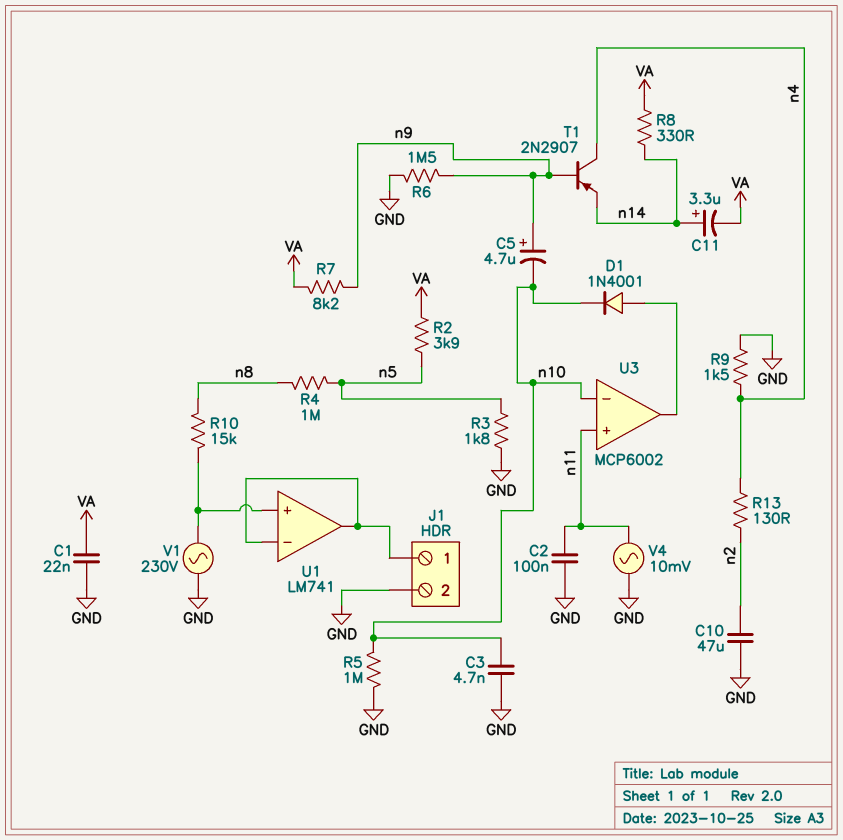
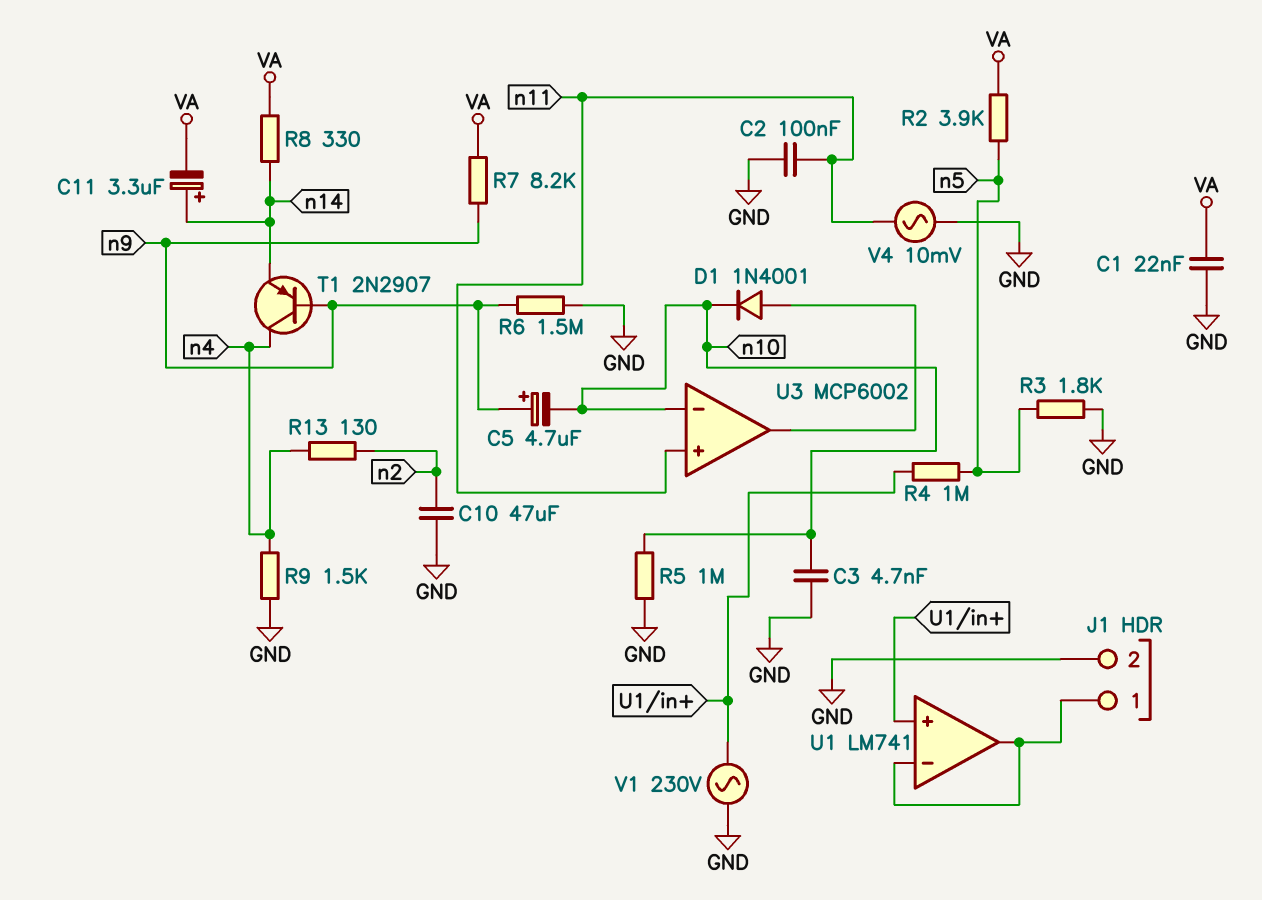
R4: 1M (n5, n8) -> 1M (U1/in+, n5)
R10: 15k (U1/in+, n8) -> none

